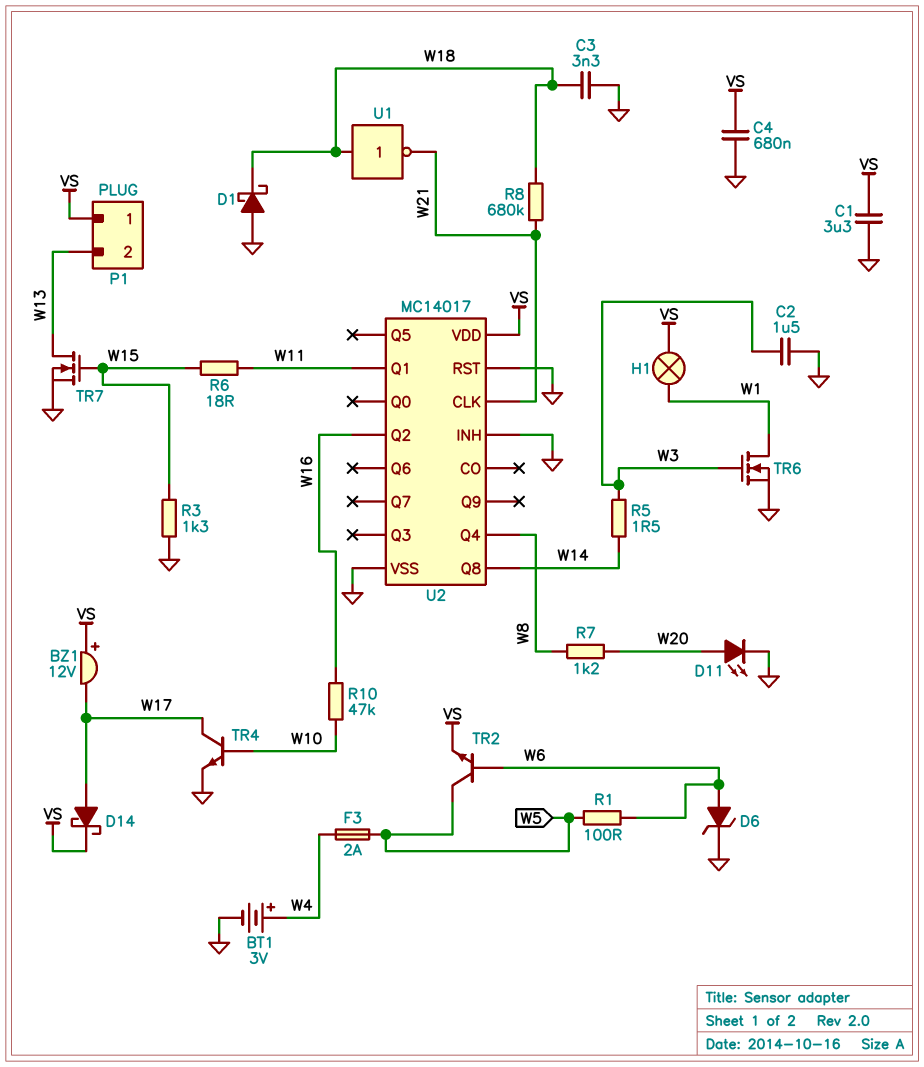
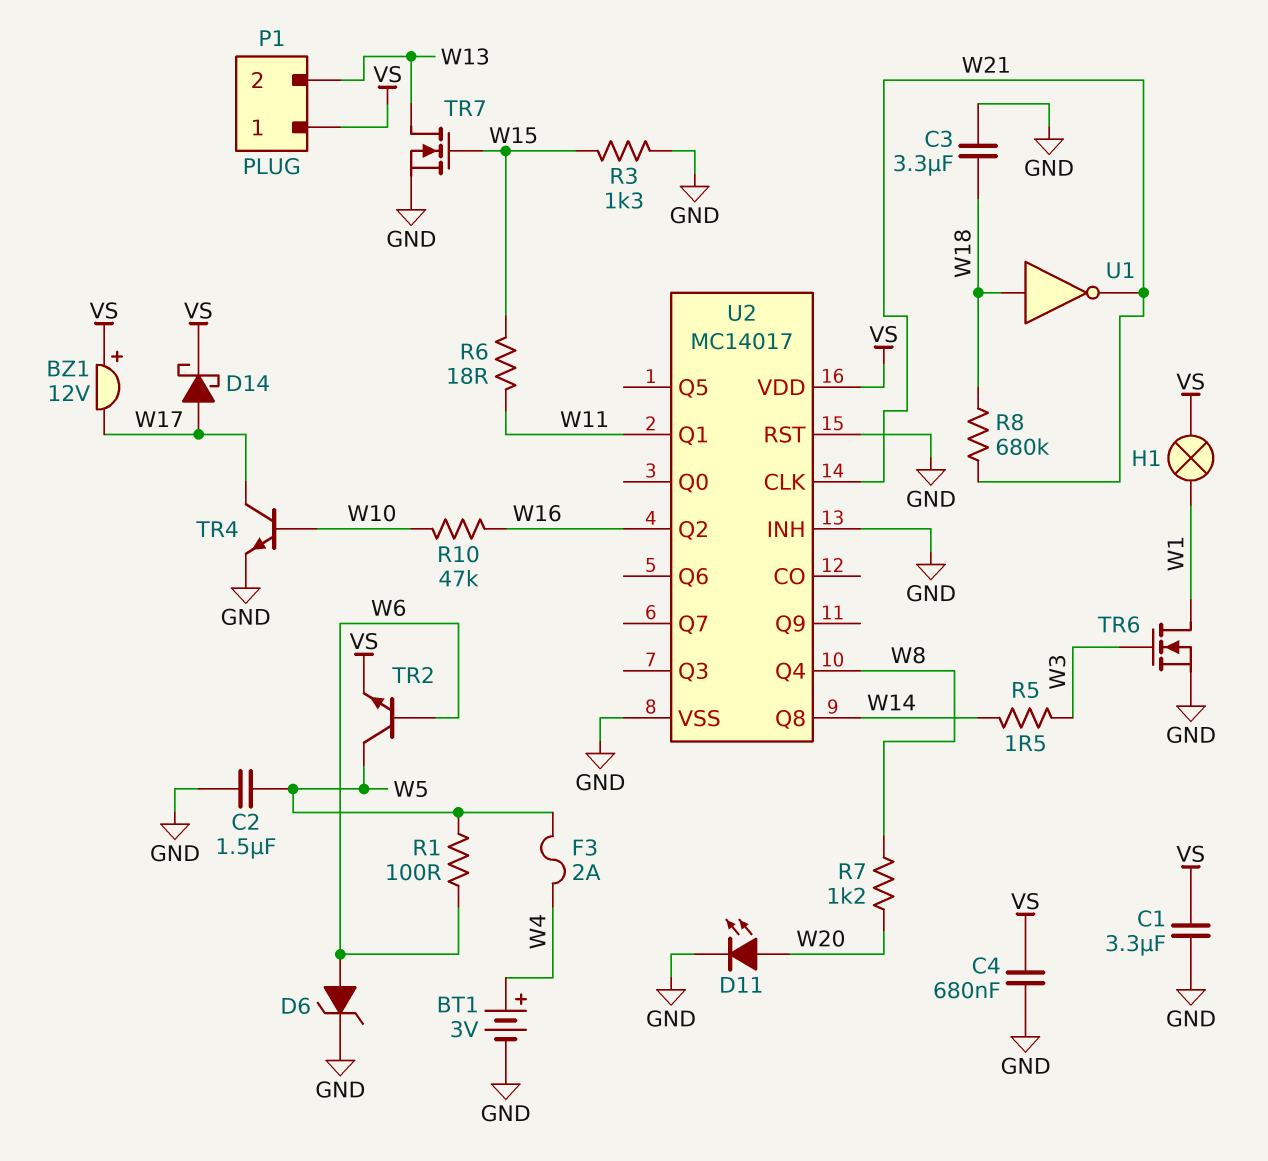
C2: 1.5uF (GND, W3) -> 1.5uF (GND, W5)
C3: 3.3nF (GND, W18) -> 3.3uF (GND, W18)
D1: schottky (A GND, K W18) -> none

